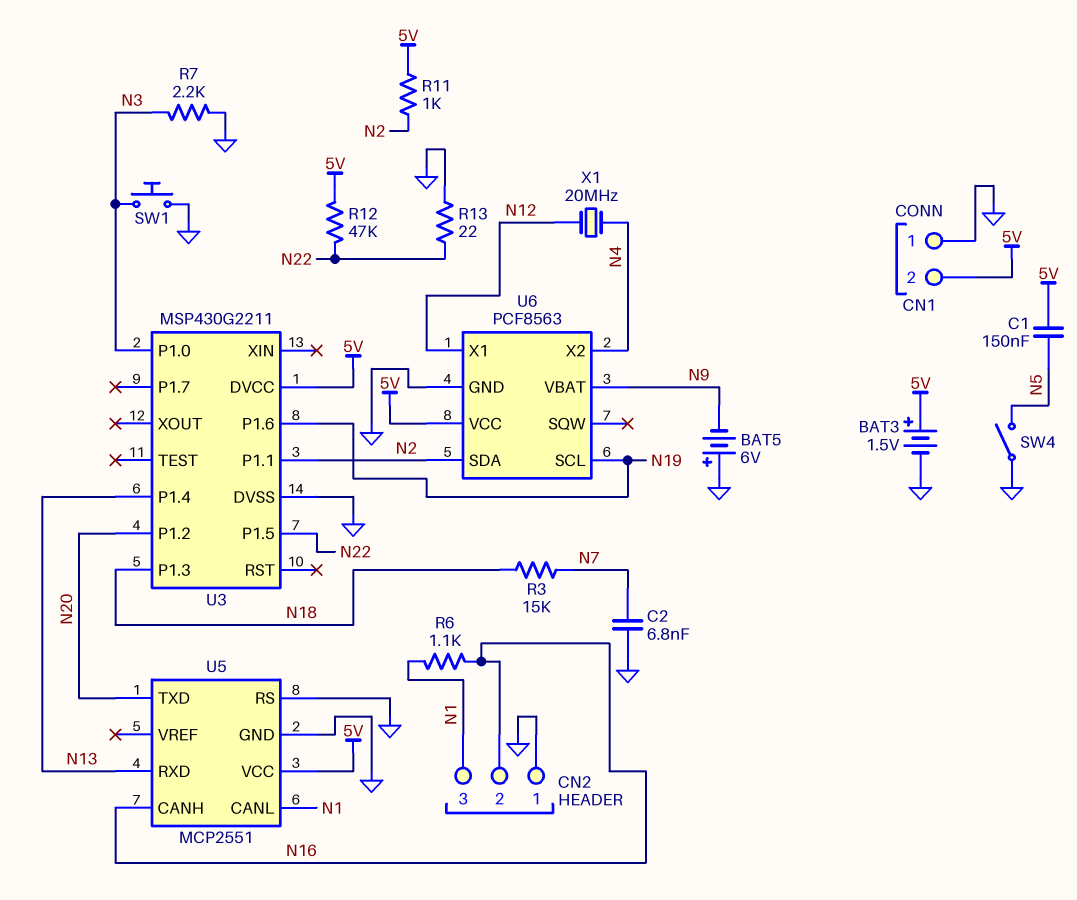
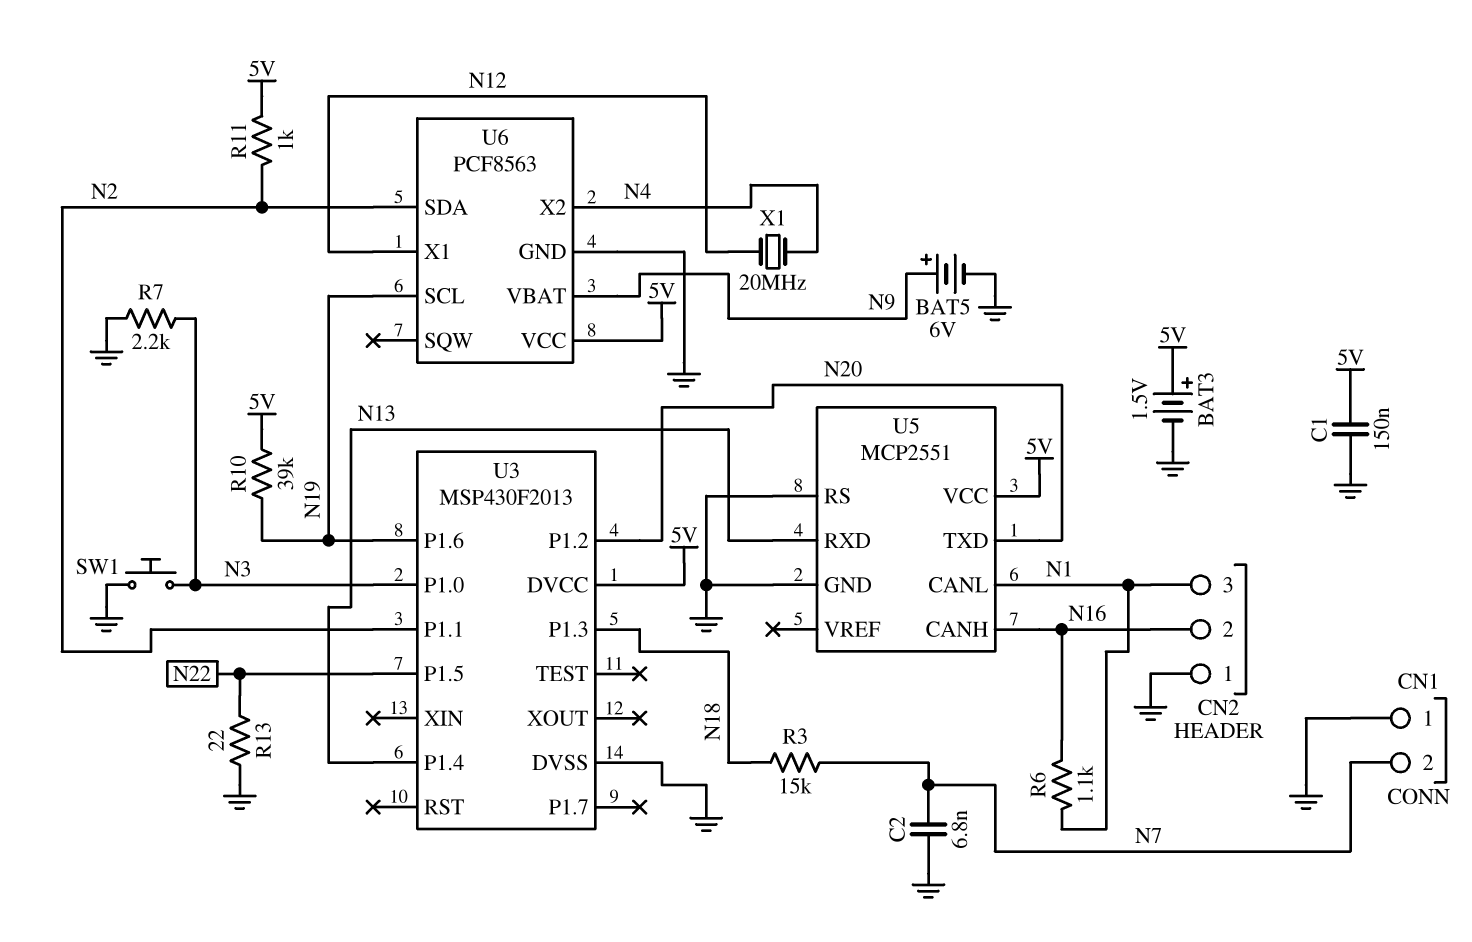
BAT5: 6V (plus GND, minus N9) -> 6V (plus N9, minus GND)
C1: 150nF (5V, N5) -> 150nF (5V, GND)
CN1 pin 2: 5V -> N7
R10: none -> 39k (5V, N19)
R12: 47k (5V, N22) -> none
SW4: switch (GND, N5) -> none
U3: MSP430G2211 -> MSP430F2013

